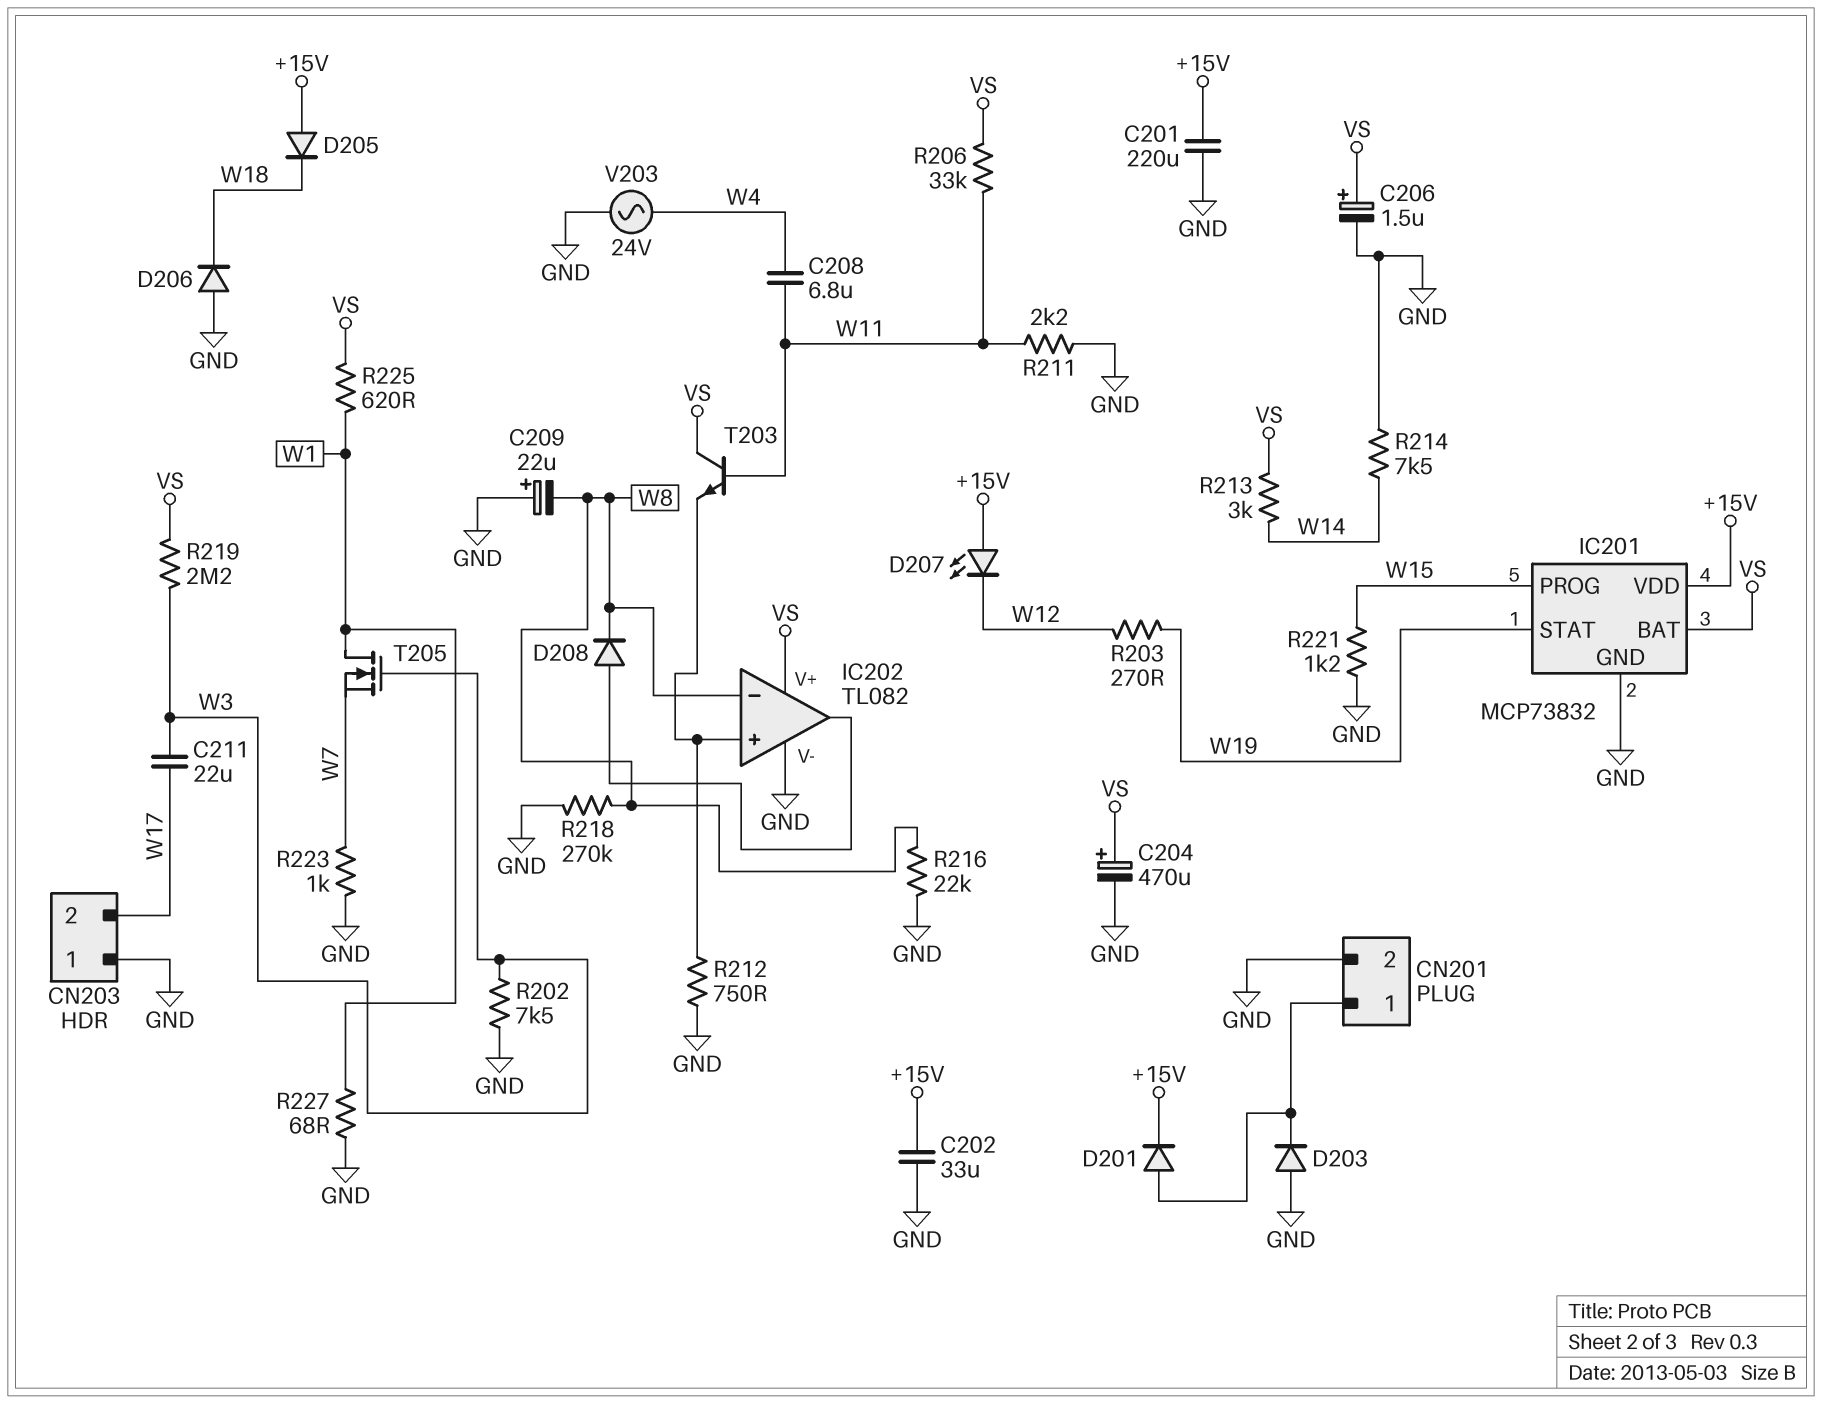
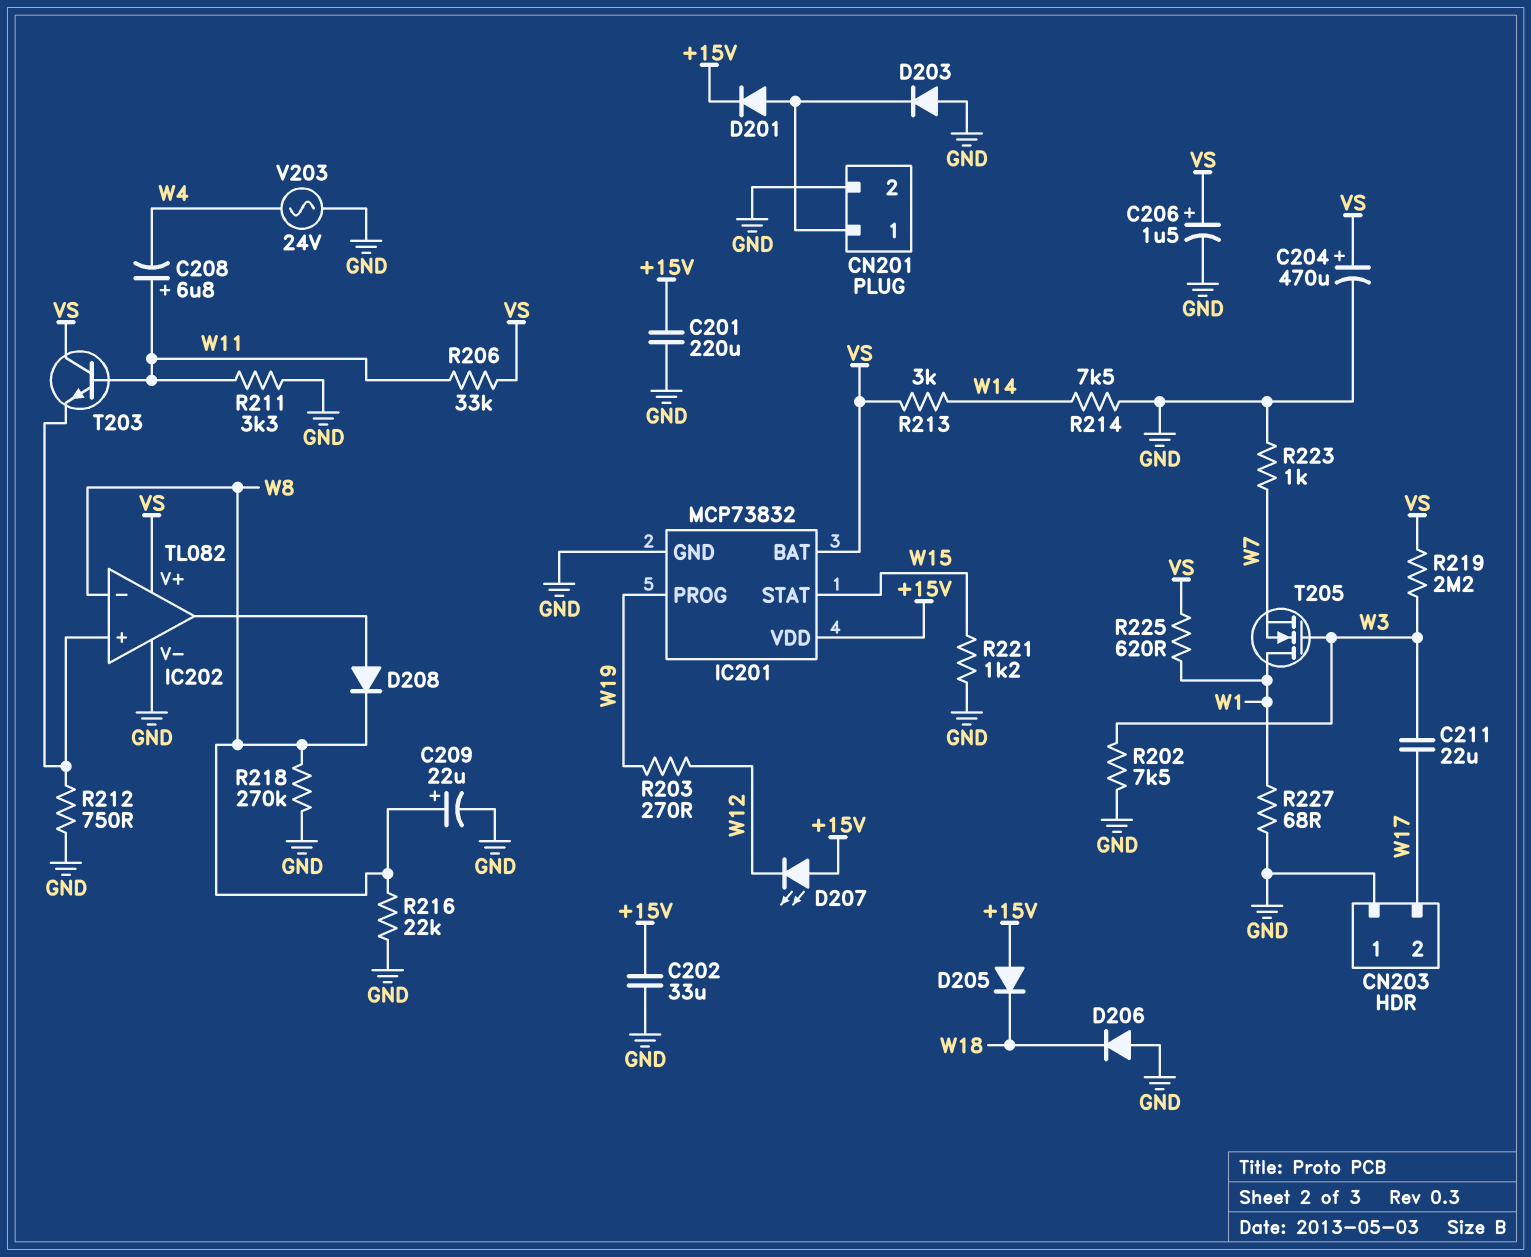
C208: 6.8uF (W4, W11) -> 6.8uF (plus W11, minus W4)
C209: 22uF (plus GND, minus W8) -> 22uF (plus W8, minus GND)
IC201 pin PROG: W15 -> W19
IC201 pin STAT: W19 -> W15
R211: 2.2k (GND, W11) -> 3.3k (GND, W11)

